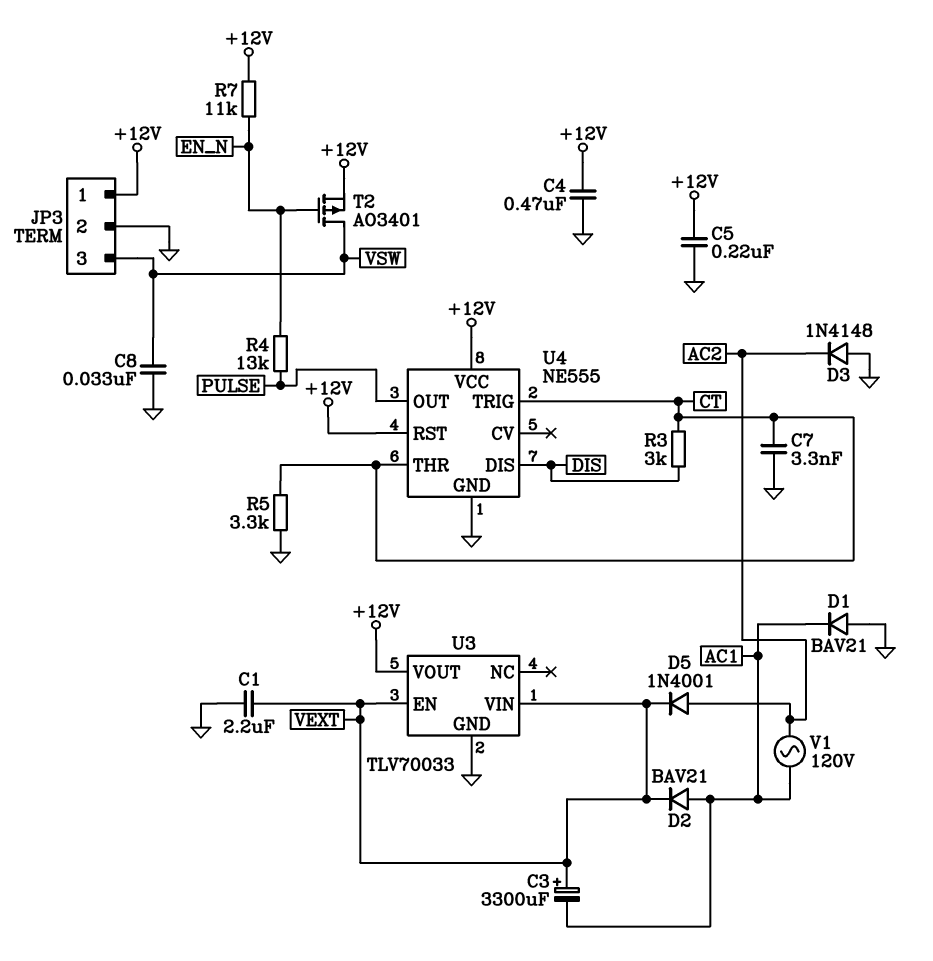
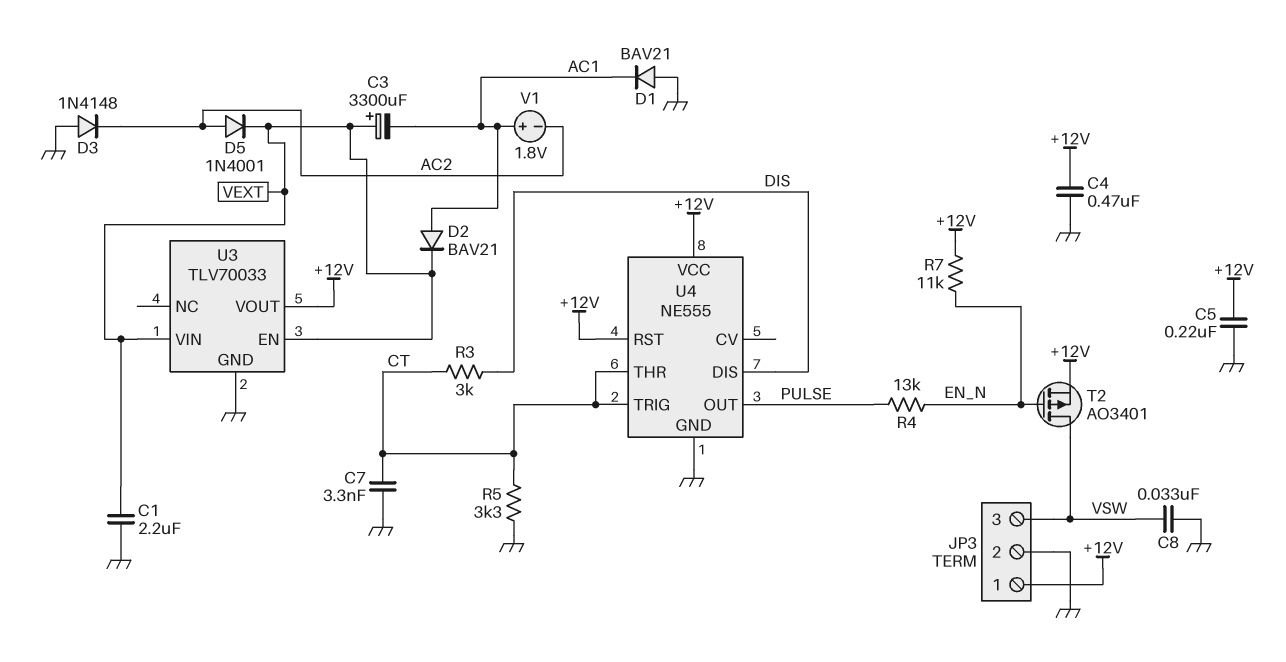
V1: AC 120V (AC1, AC2) -> 1.8V (plus AC1, minus AC2)

